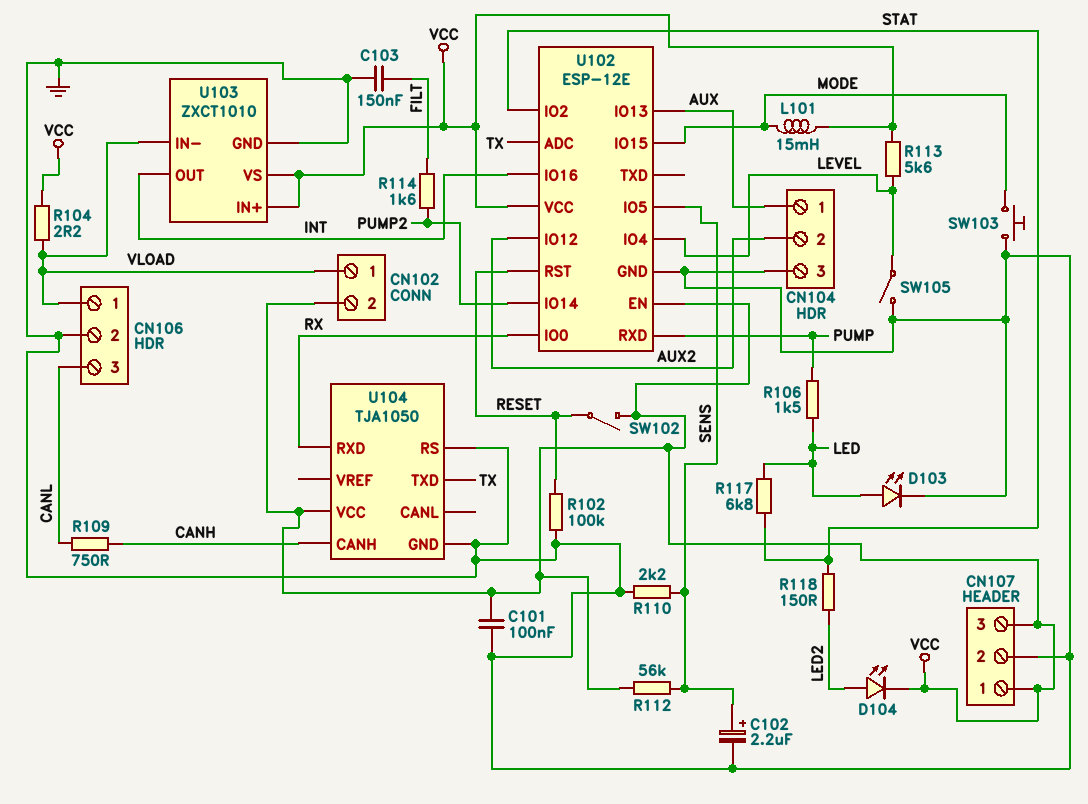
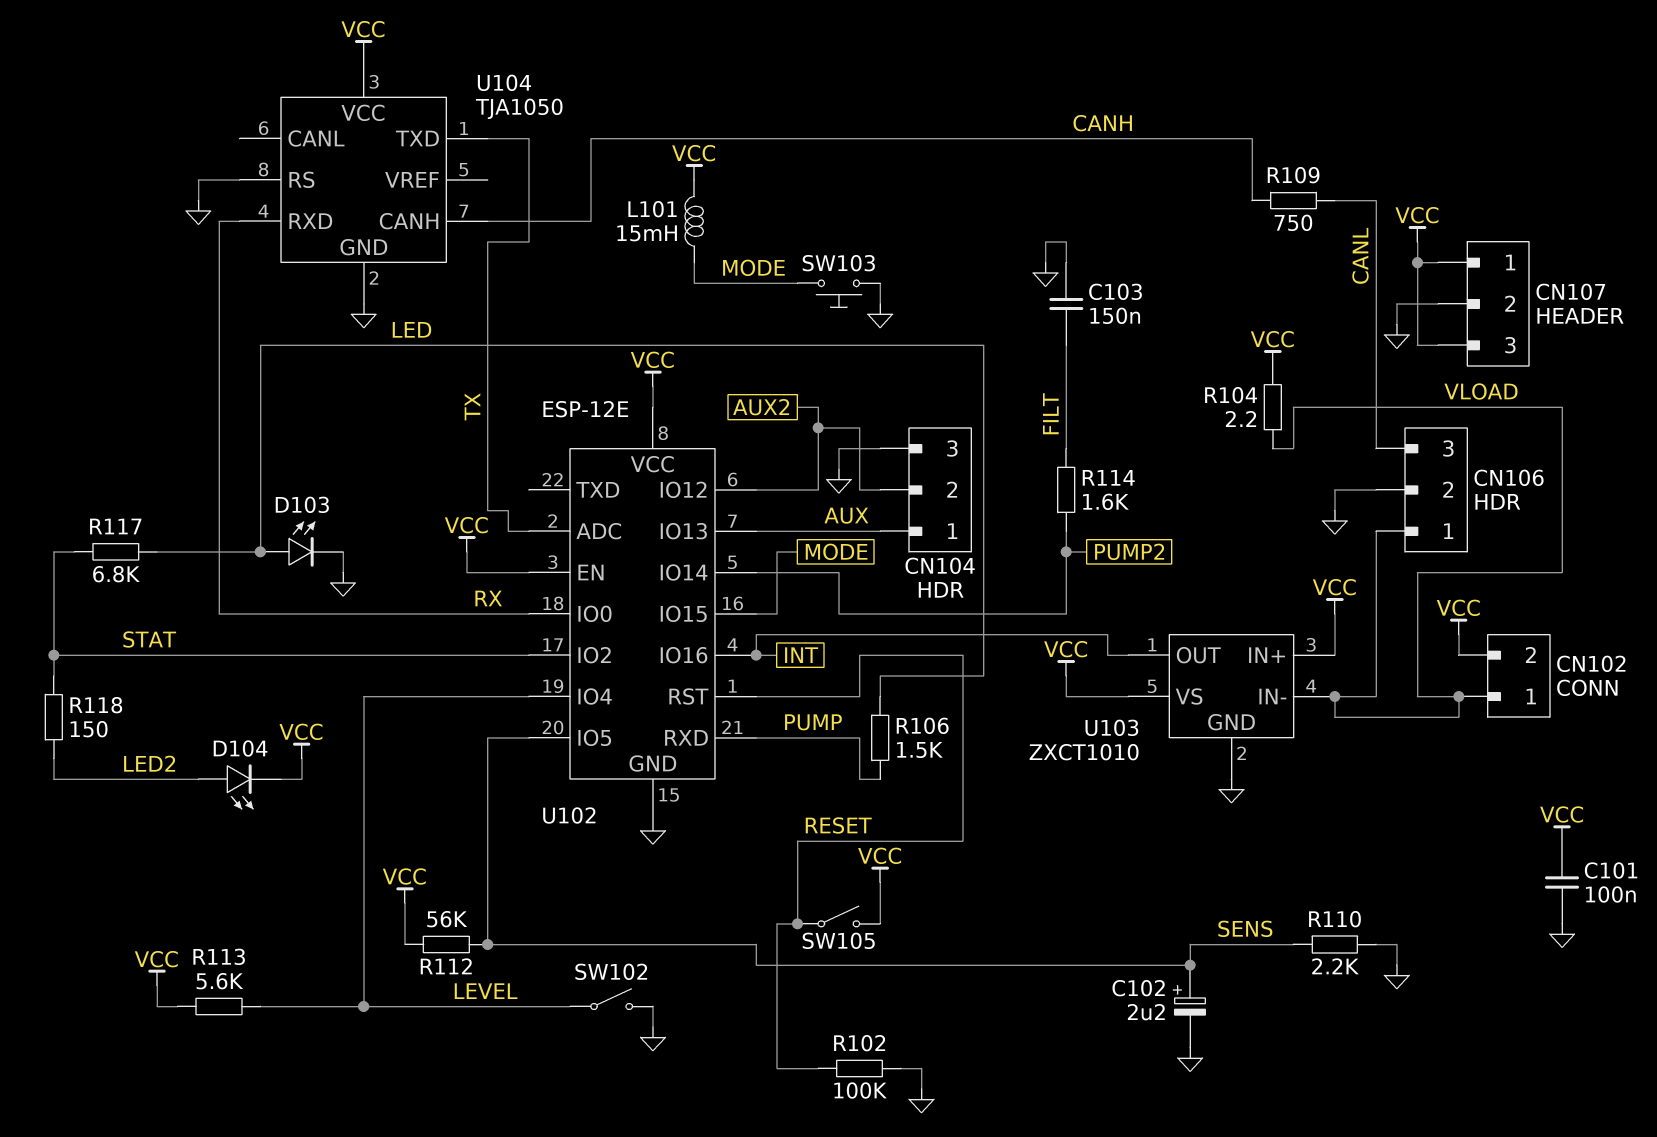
SW102: switch (RESET, VCC) -> switch (GND, LEVEL)
SW105: switch (GND, LEVEL) -> switch (RESET, VCC)

